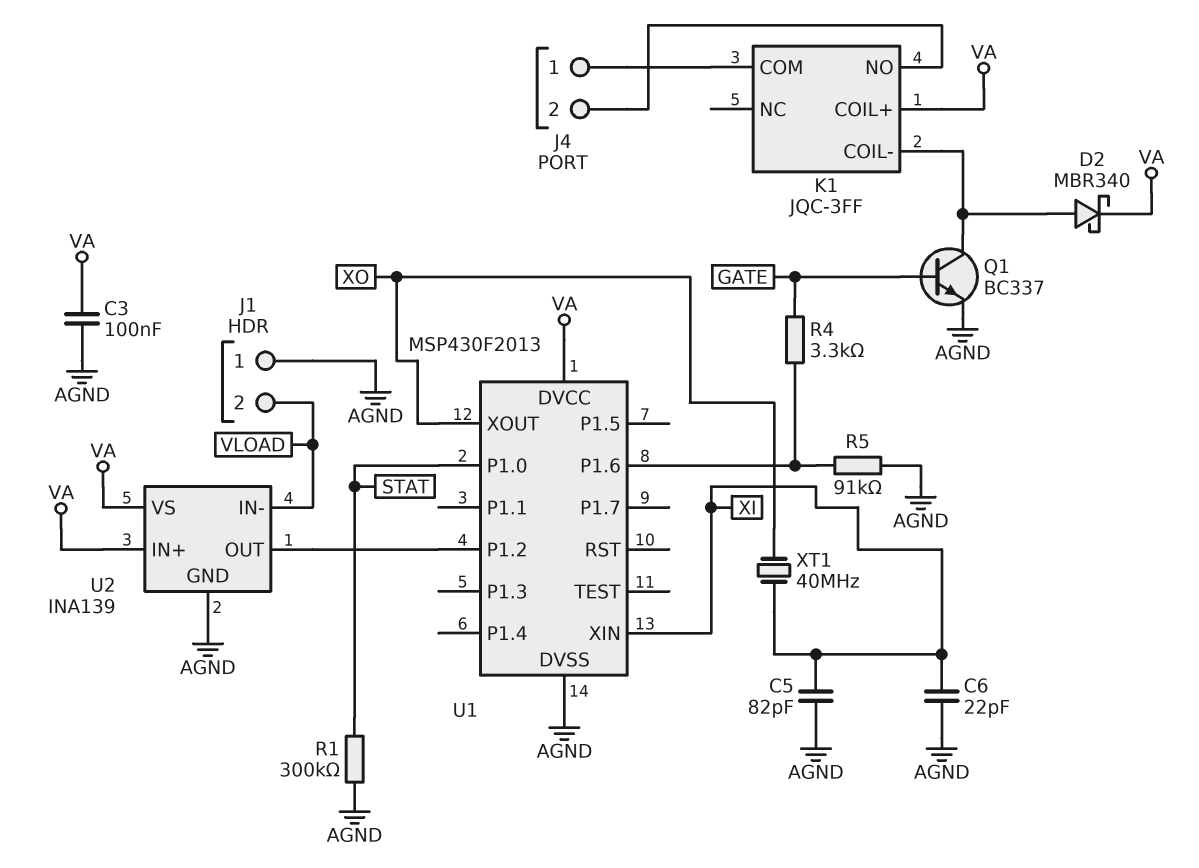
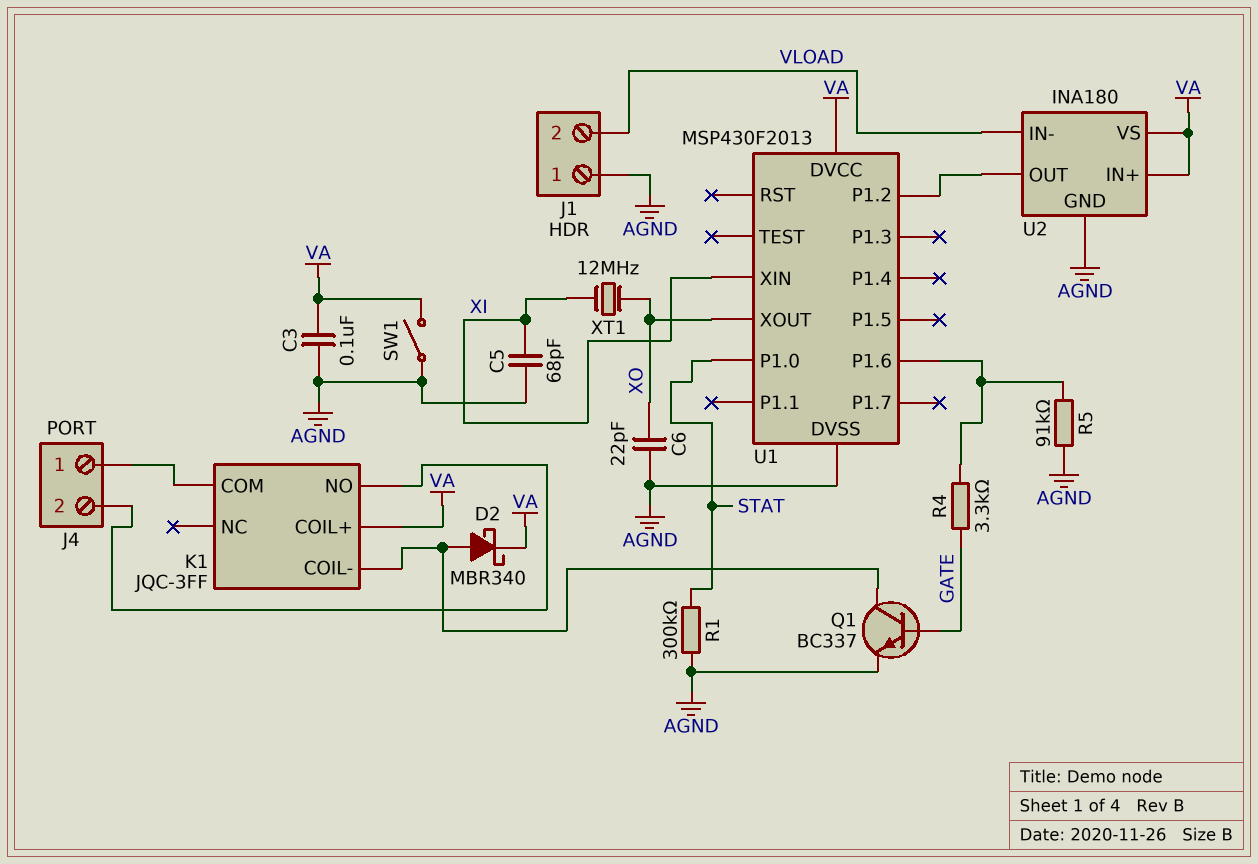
C5: 82pF (AGND, XI) -> 68pF (AGND, XI)
C6: 22pF (AGND, XI) -> 22pF (AGND, XO)
SW1: none -> switch (AGND, VA)
U2: INA139 -> INA180
XT1: 40MHz (XI, XO) -> 12MHz (XI, XO)

